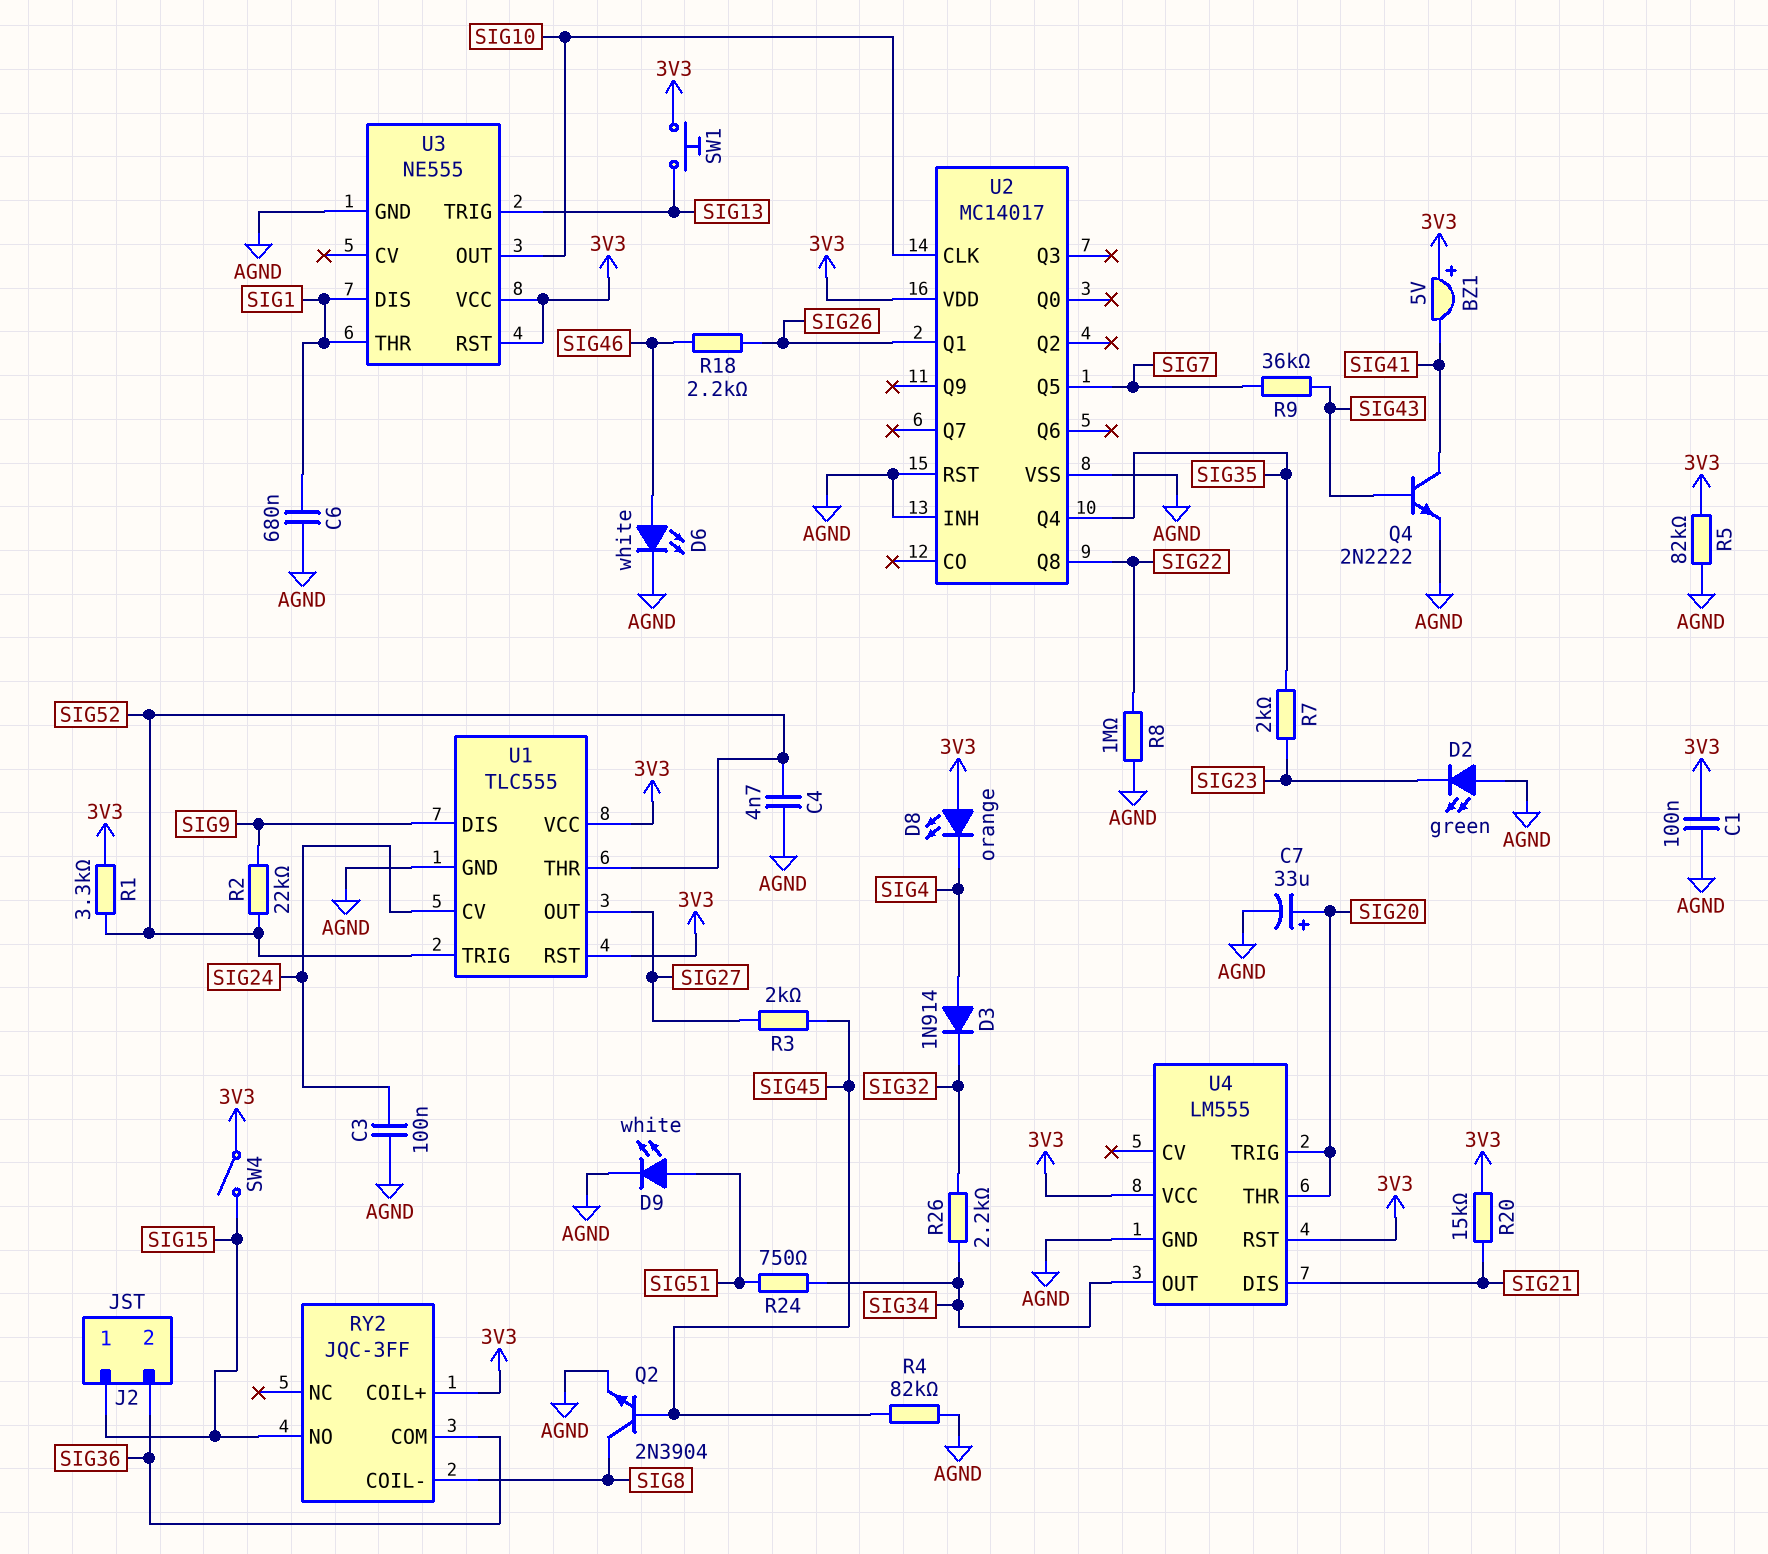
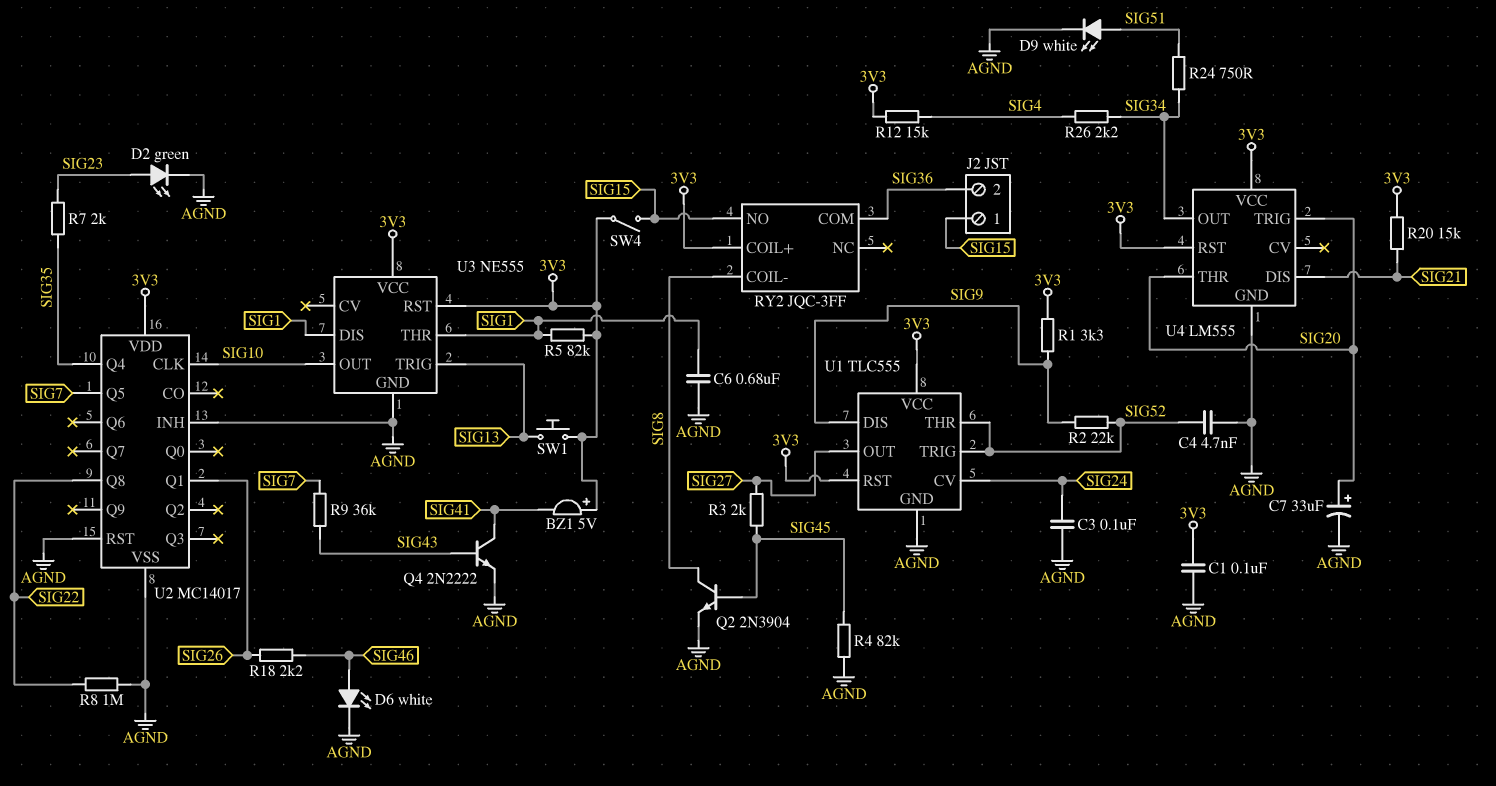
D2: LED green (A AGND, K SIG23) -> LED green (A SIG23, K AGND)
D3: diode 1N914 (A SIG4, K SIG32) -> none
D8: LED orange (A 3V3, K SIG4) -> none
R1: 3.3k (3V3, SIG52) -> 3.3k (3V3, SIG9)
R5: 82k (3V3, AGND) -> 82k (3V3, SIG1)
R12: none -> 15k (3V3, SIG4)
R26: 2.2k (SIG32, SIG34) -> 2.2k (SIG4, SIG34)

